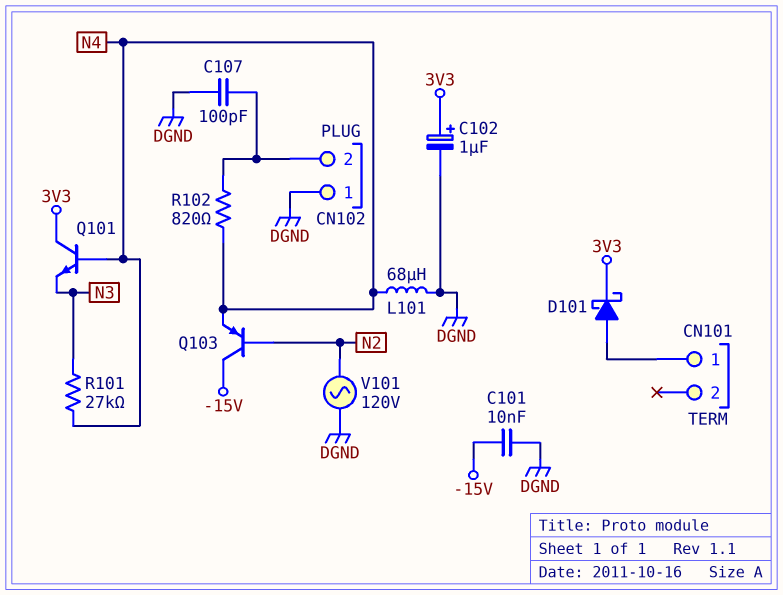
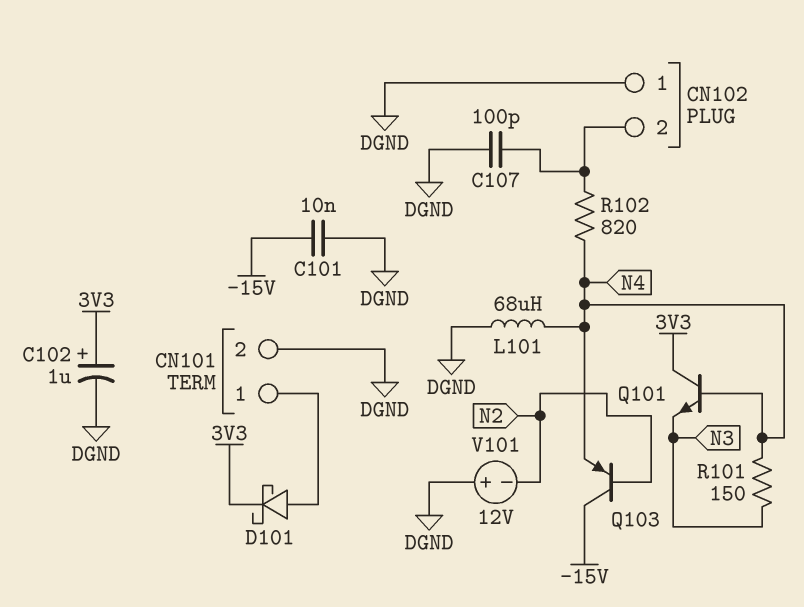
CN101 pin 2: none -> DGND
R101: 27k (N3, N4) -> 150 (N3, N4)
V101: AC 120V (DGND, N2) -> 12V (plus DGND, minus N2)

